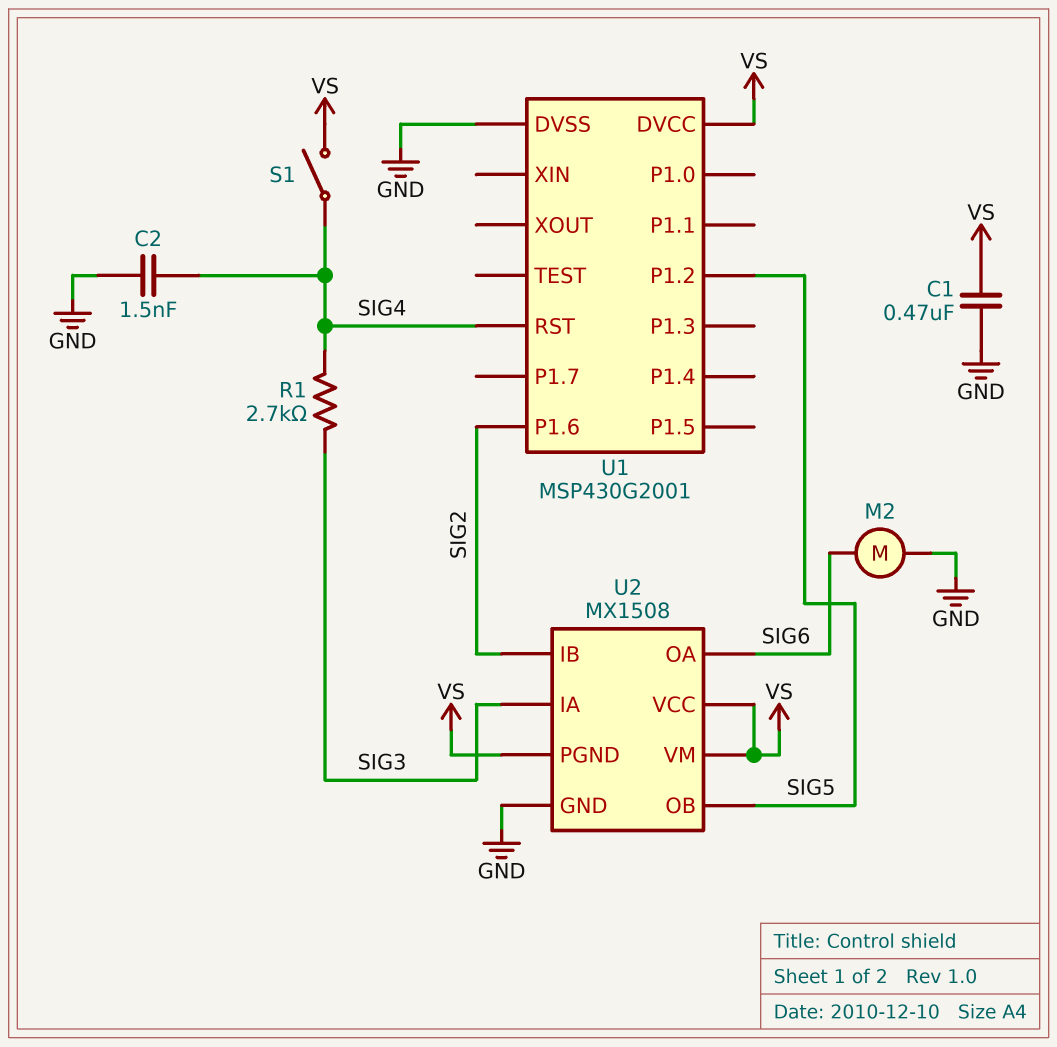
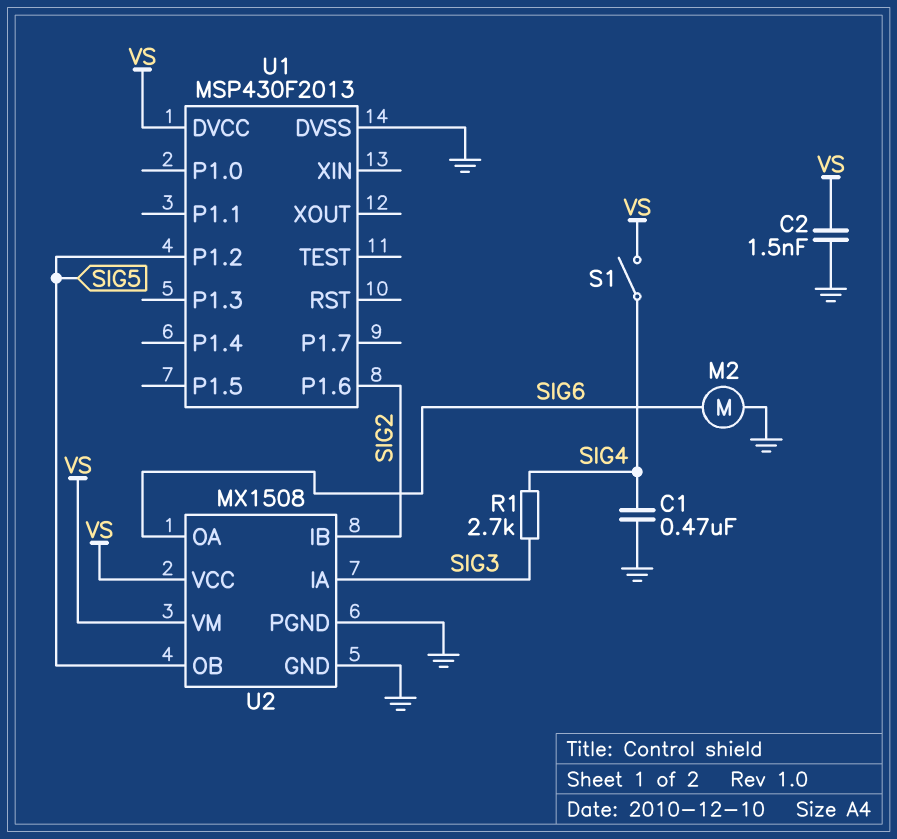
C1: 470nF (GND, VS) -> 470nF (GND, SIG4)
C2: 1.5nF (GND, SIG4) -> 1.5nF (GND, VS)
U1: MSP430G2001 -> MSP430F2013
U1 pin RST: SIG4 -> none
U2 pin PGND: VS -> GND

